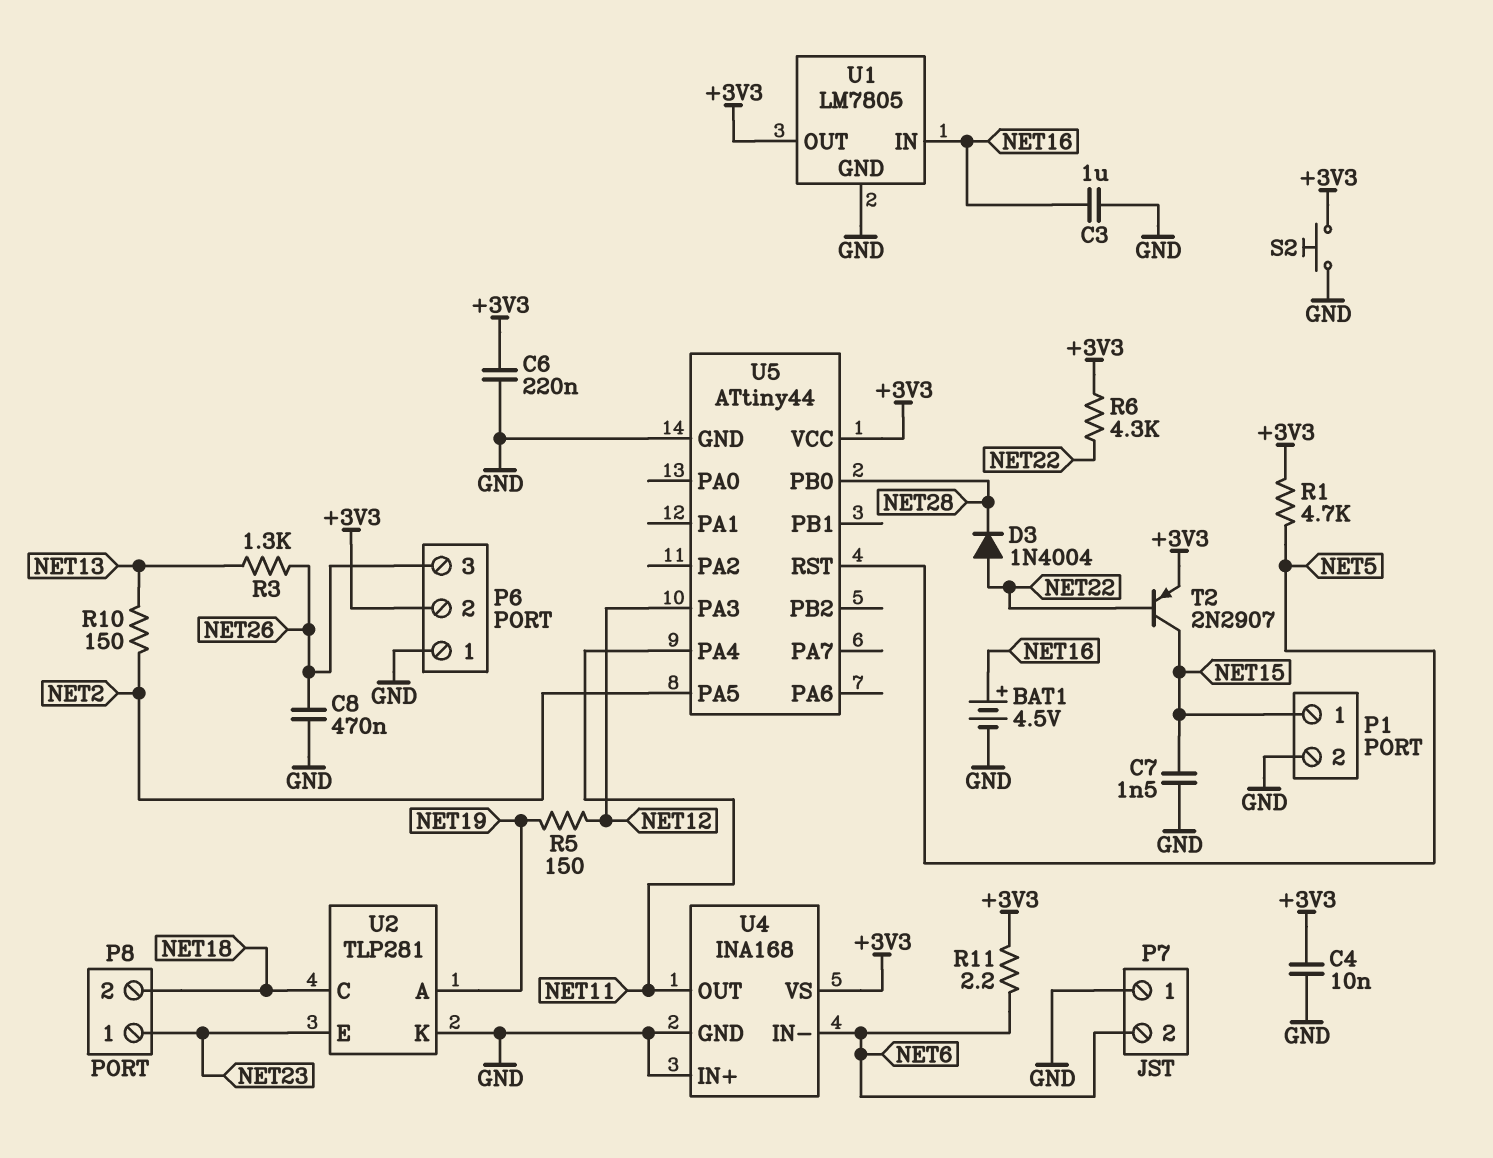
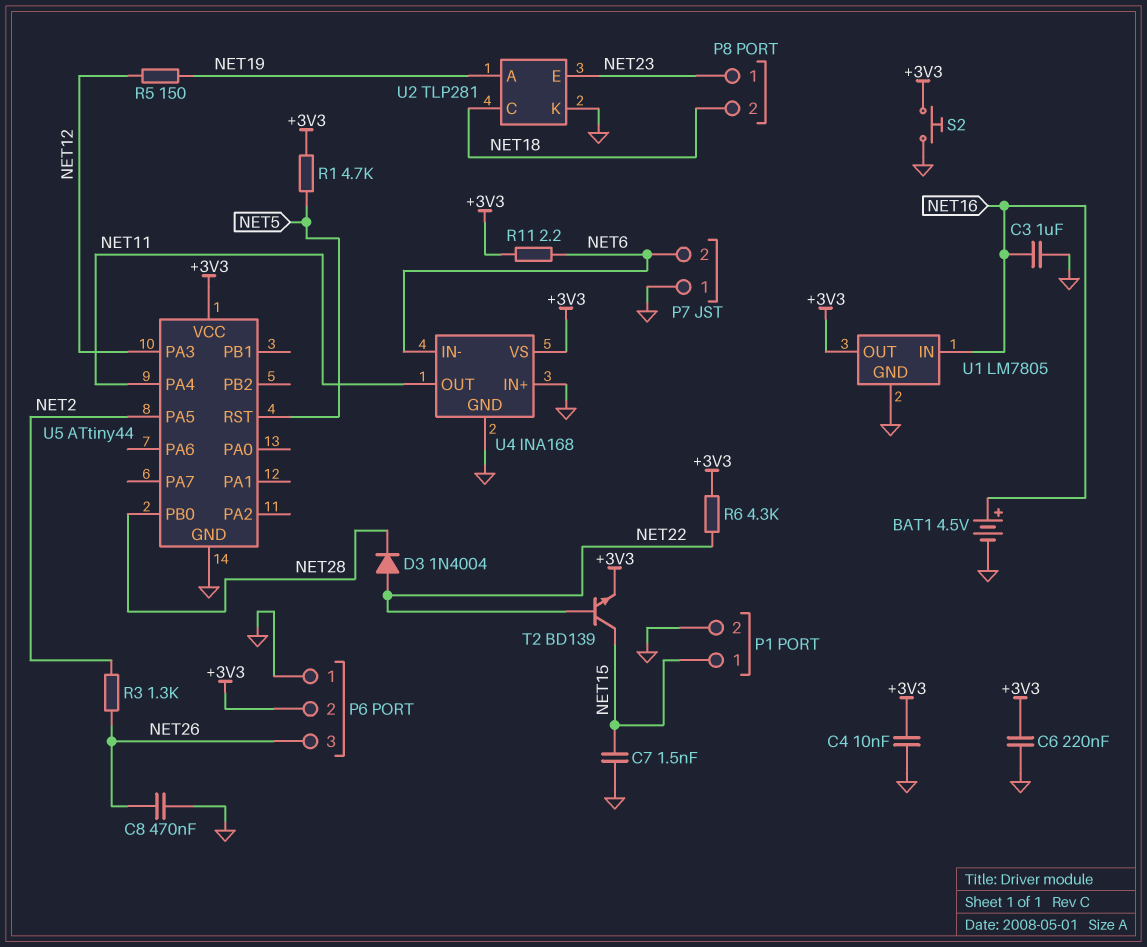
R3: 1.3k (NET13, NET26) -> 1.3k (NET2, NET26)
R10: 150 (NET2, NET13) -> none
T2: PNP 2N2907 (B NET22, C NET15, E +3V3) -> NPN BD139 (B NET22, C NET15, E +3V3)

